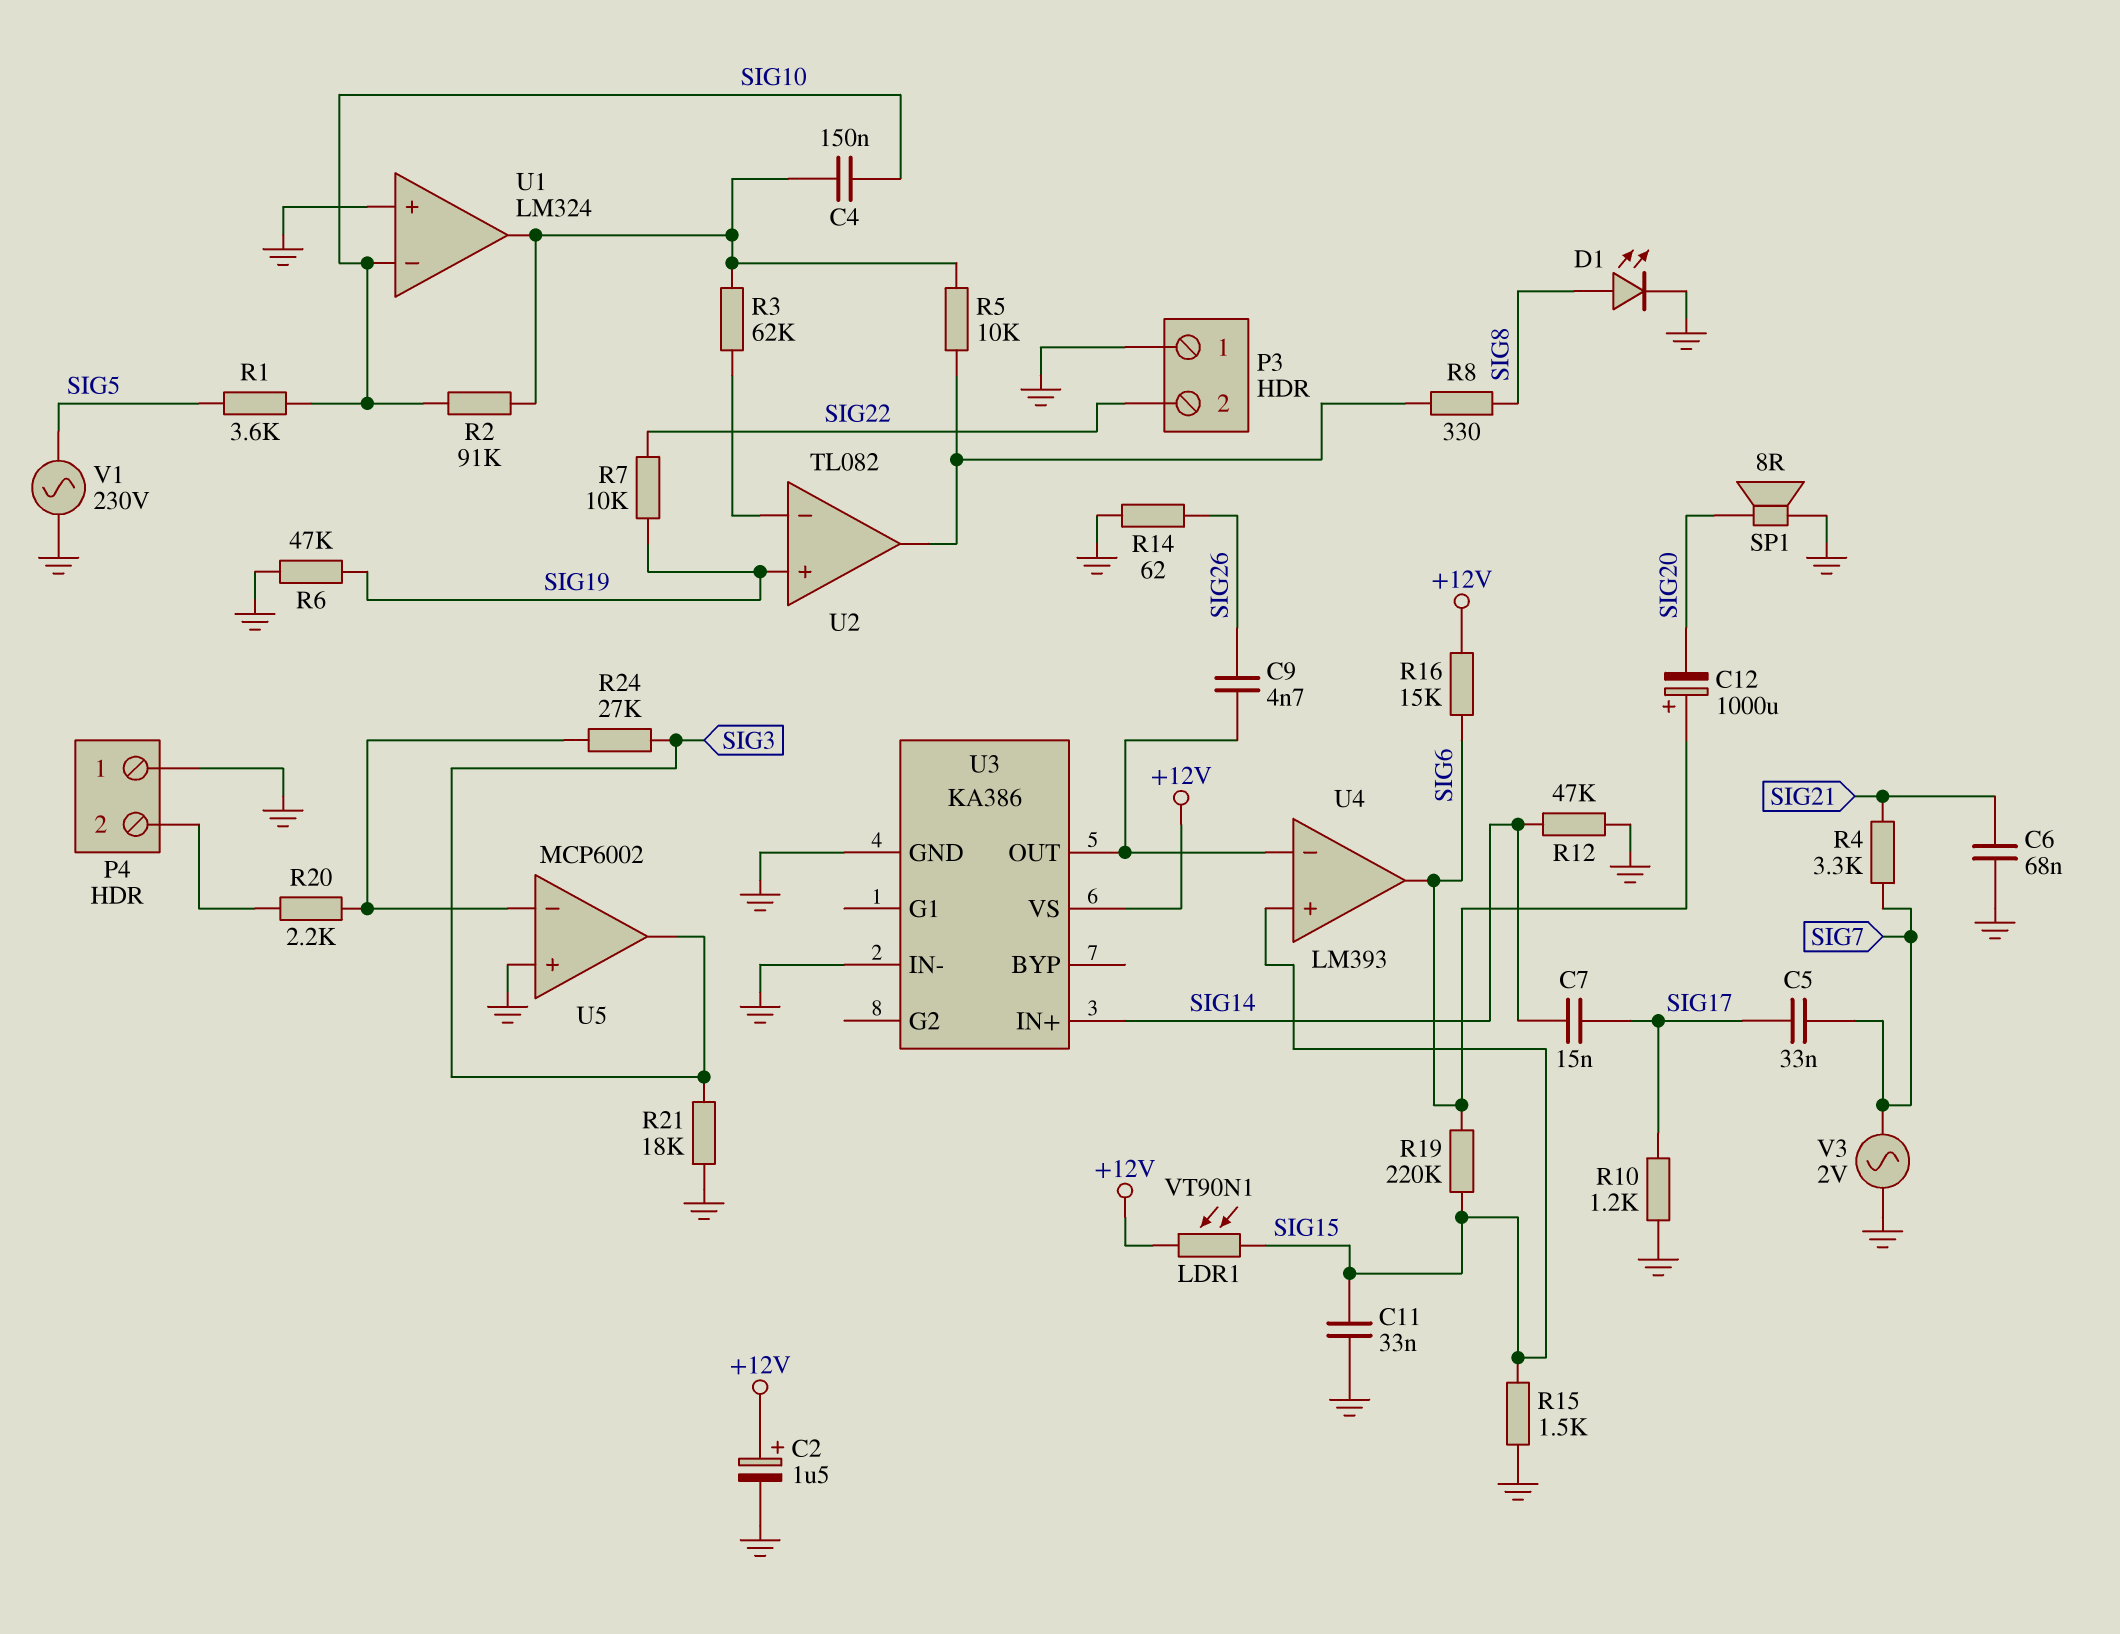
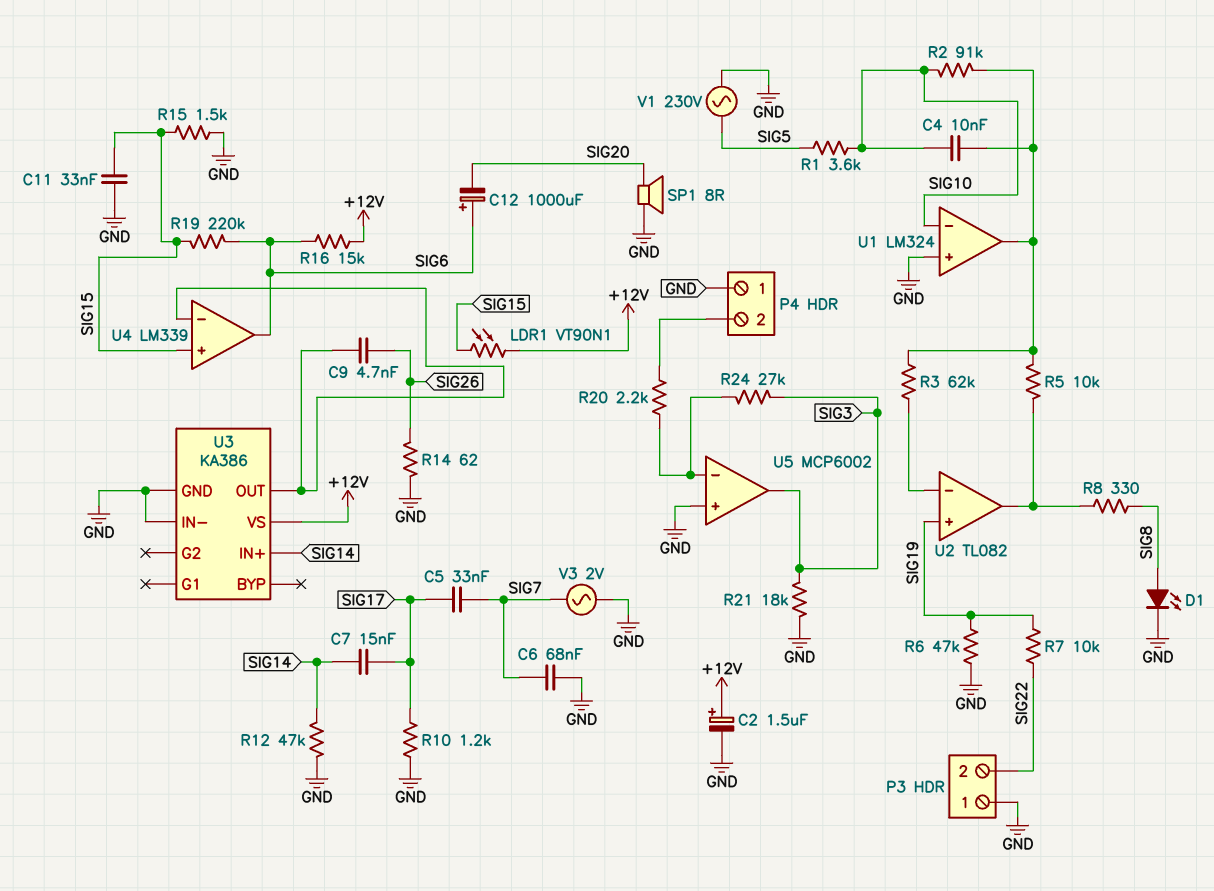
C4: 150nF (SIG10, U1/out) -> 10nF (SIG10, U1/out)
C6: 68nF (GND, SIG21) -> 68nF (GND, SIG7)
R4: 3.3k (SIG7, SIG21) -> none
U4: LM393 -> LM339

